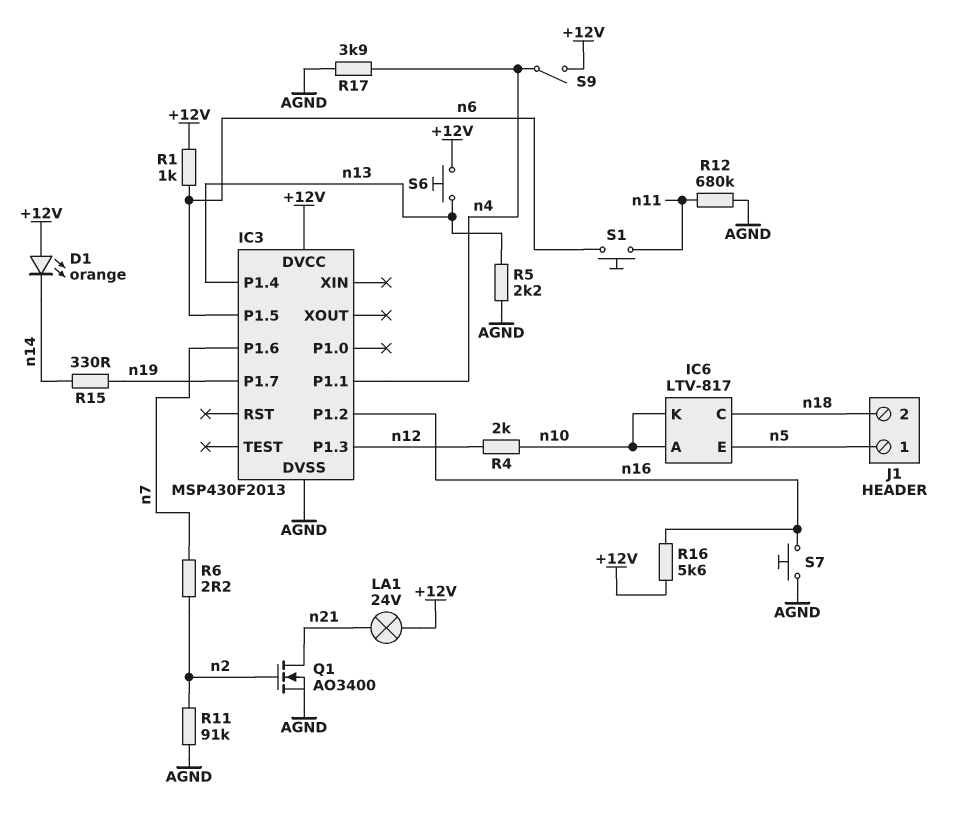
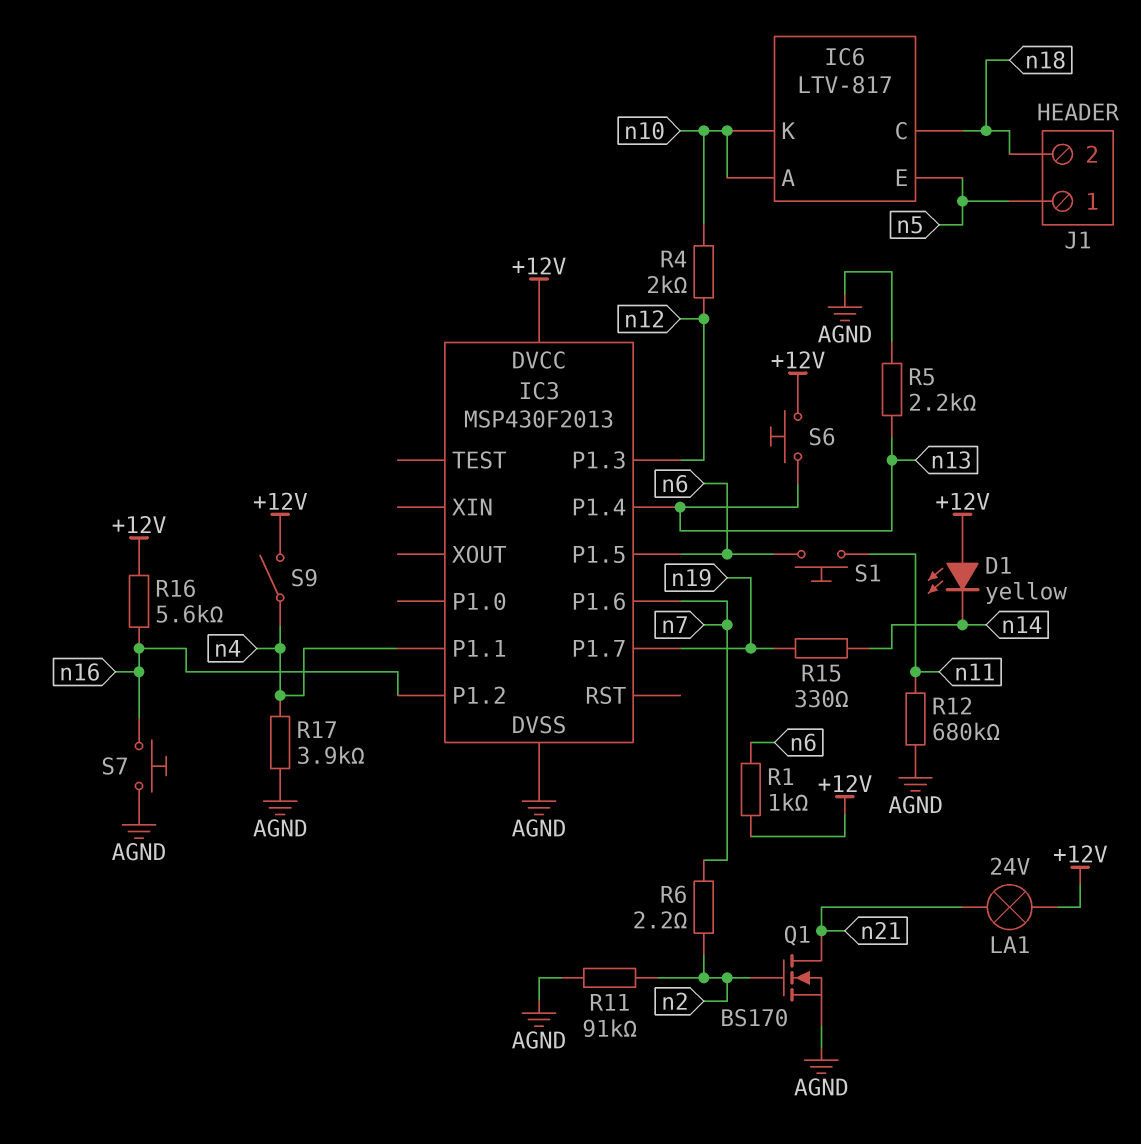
D1: LED orange (A +12V, K n14) -> LED yellow (A +12V, K n14)
Q1: NMOS AO3400 (G n2, D n21, S AGND) -> NMOS BS170 (G n2, D n21, S AGND)

